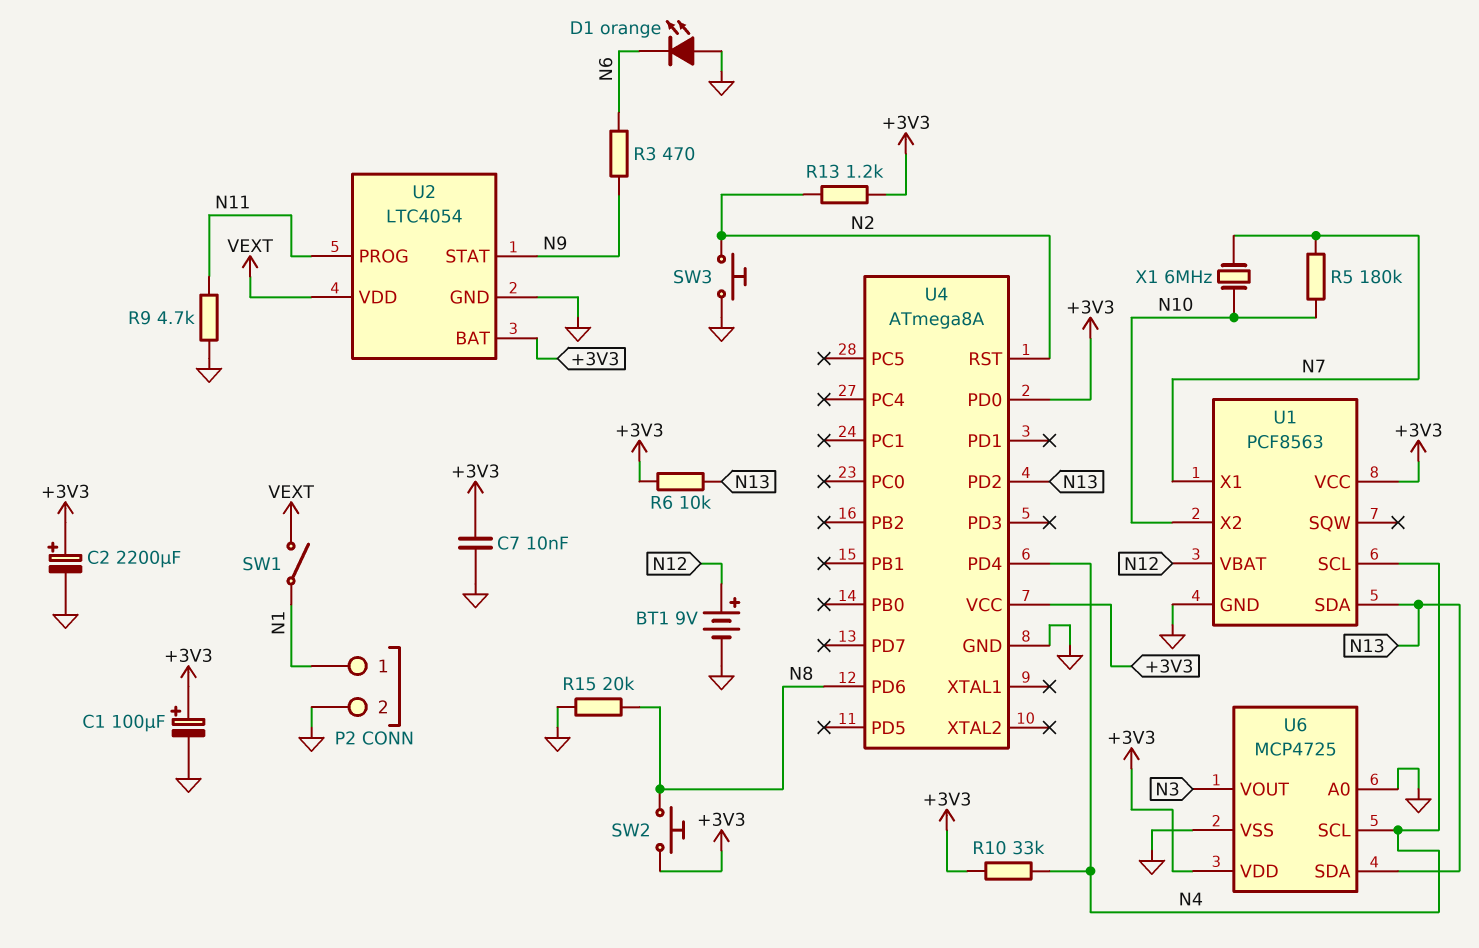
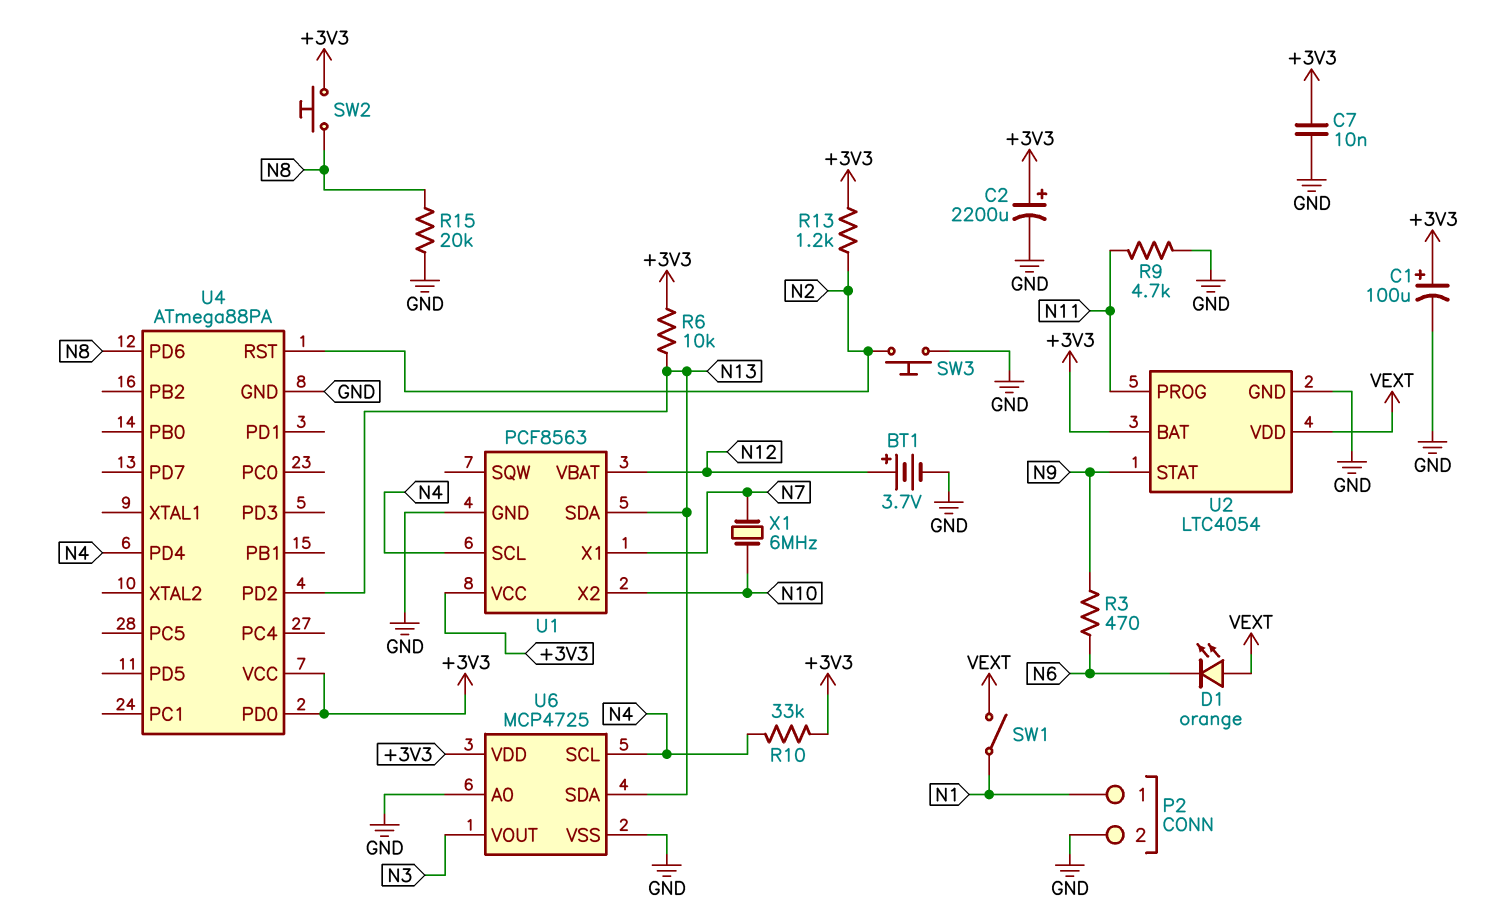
BT1: 9V (plus N12, minus GND) -> 3.7V (plus N12, minus GND)
D1: LED orange (A GND, K N6) -> LED orange (A VEXT, K N6)
R5: 180k (N7, N10) -> none
U4: ATmega8A -> ATmega88PA

